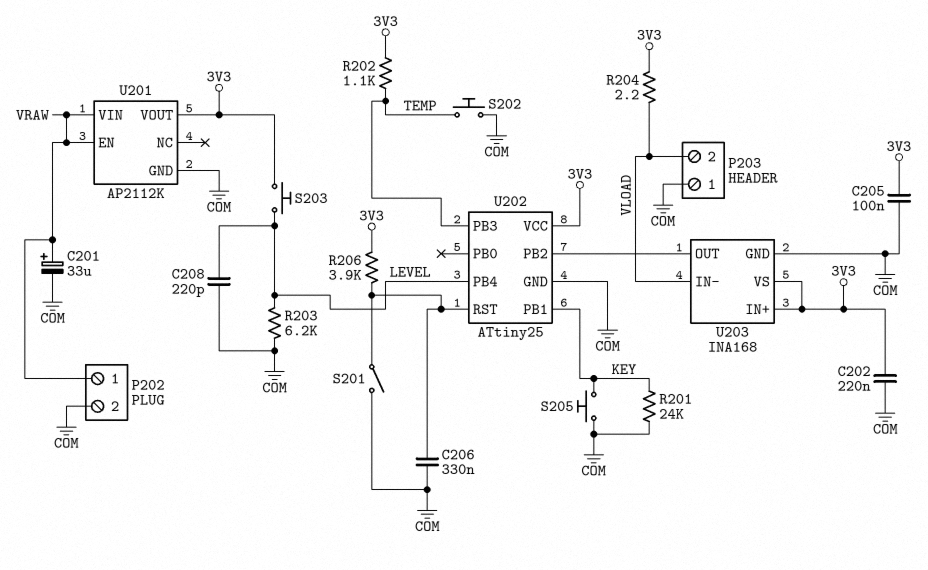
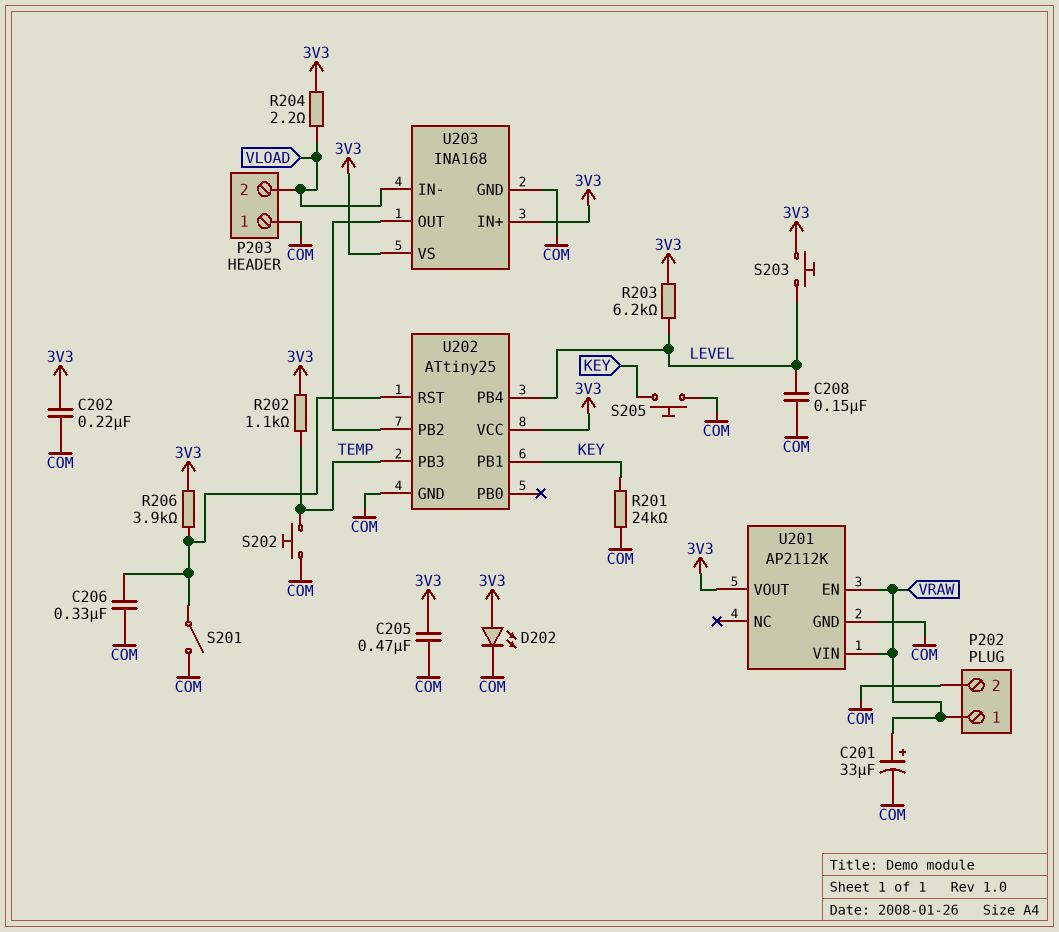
C205: 100nF (3V3, COM) -> 470nF (3V3, COM)
C208: 220pF (COM, LEVEL) -> 150nF (COM, LEVEL)
D202: none -> LED (A 3V3, K COM)
R203: 6.2k (COM, LEVEL) -> 6.2k (3V3, LEVEL)

